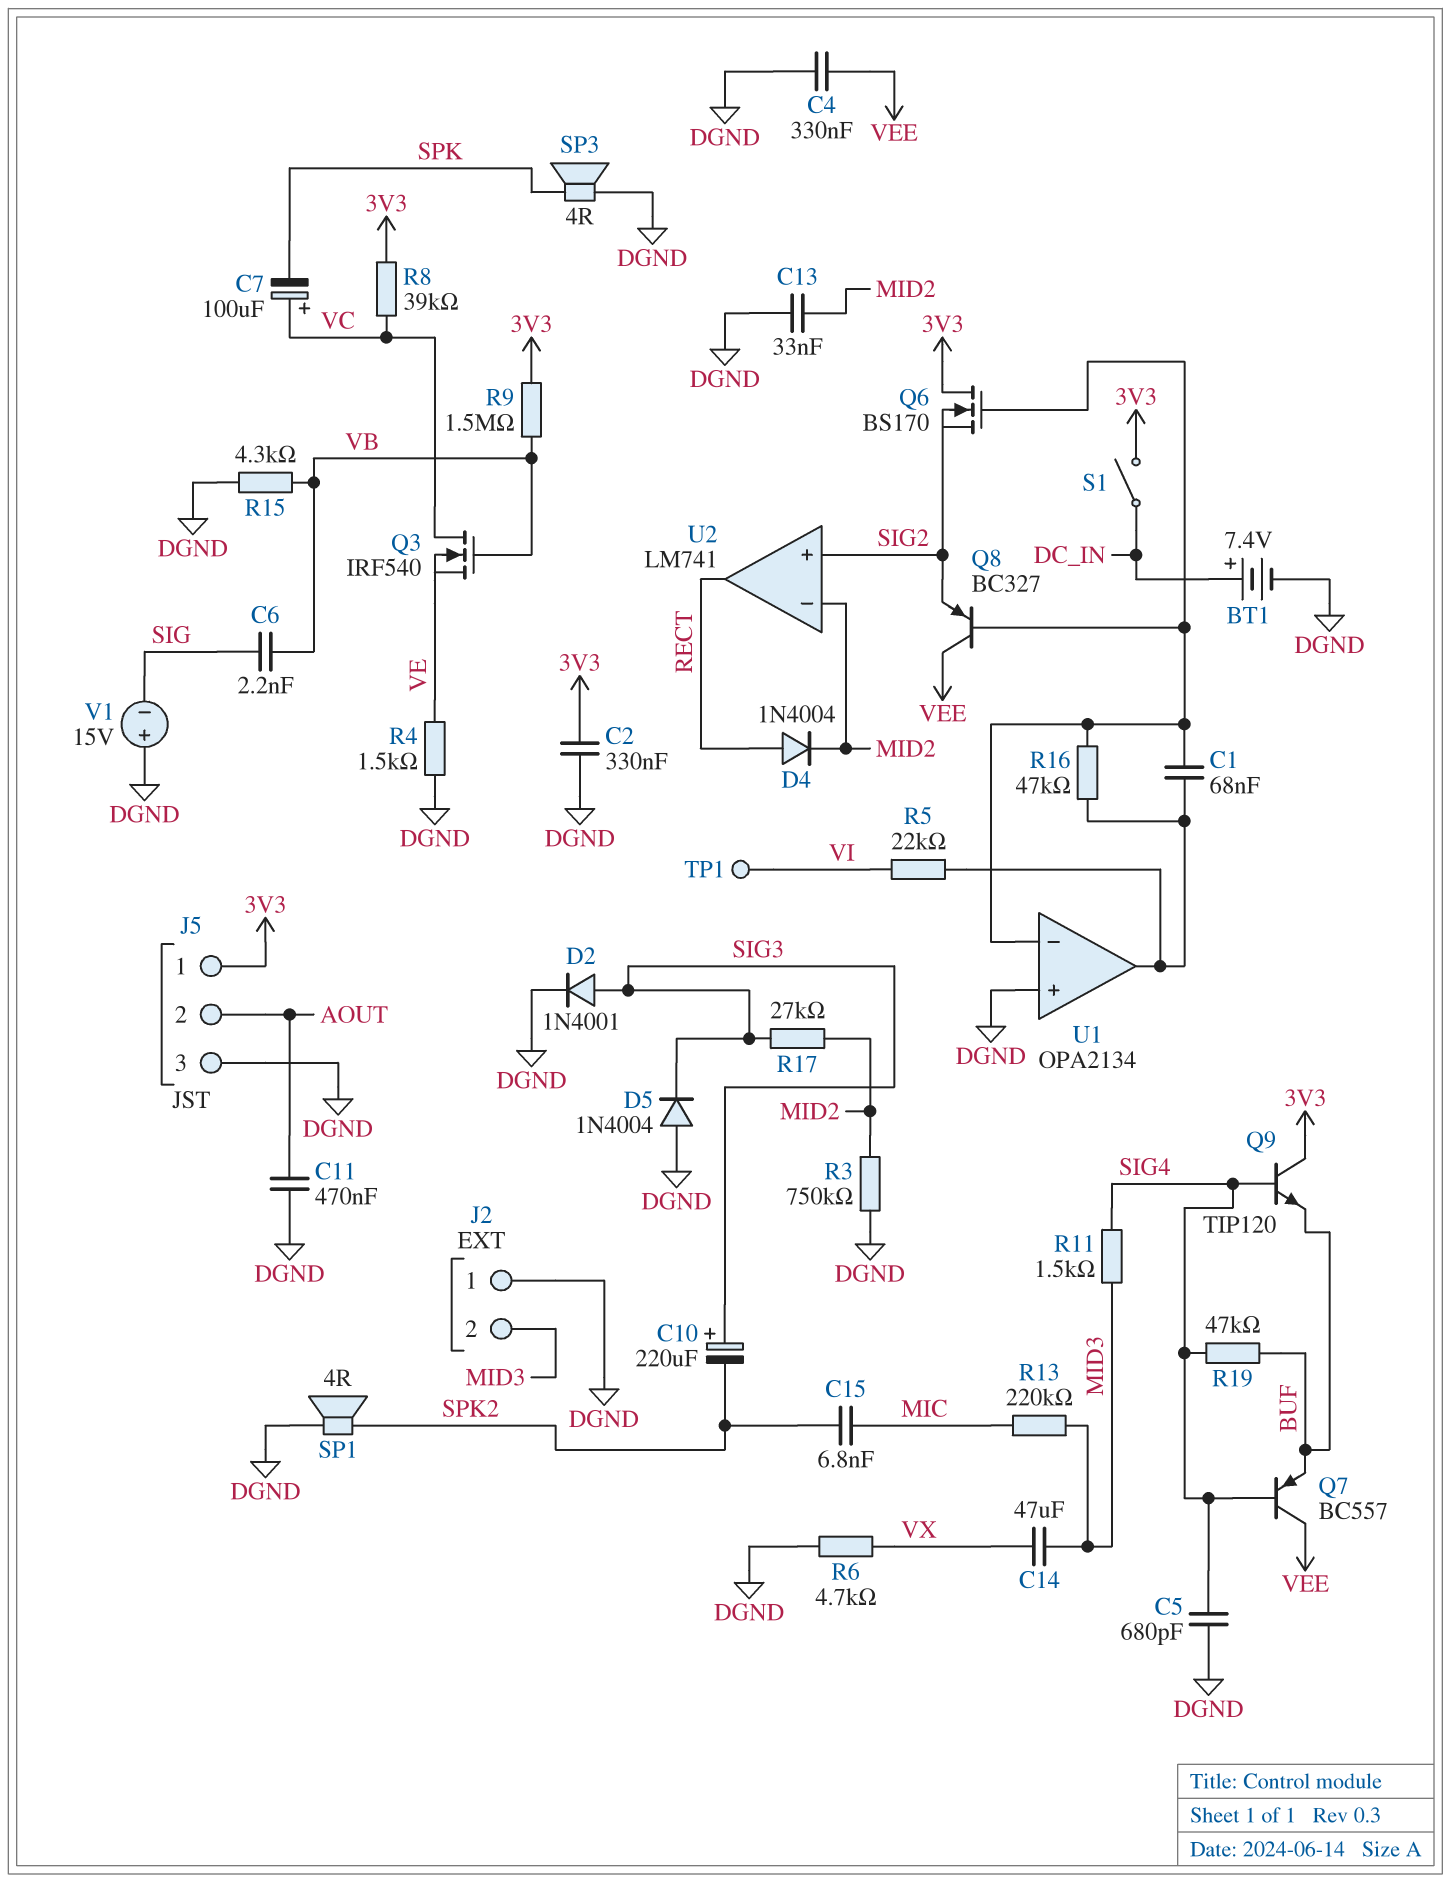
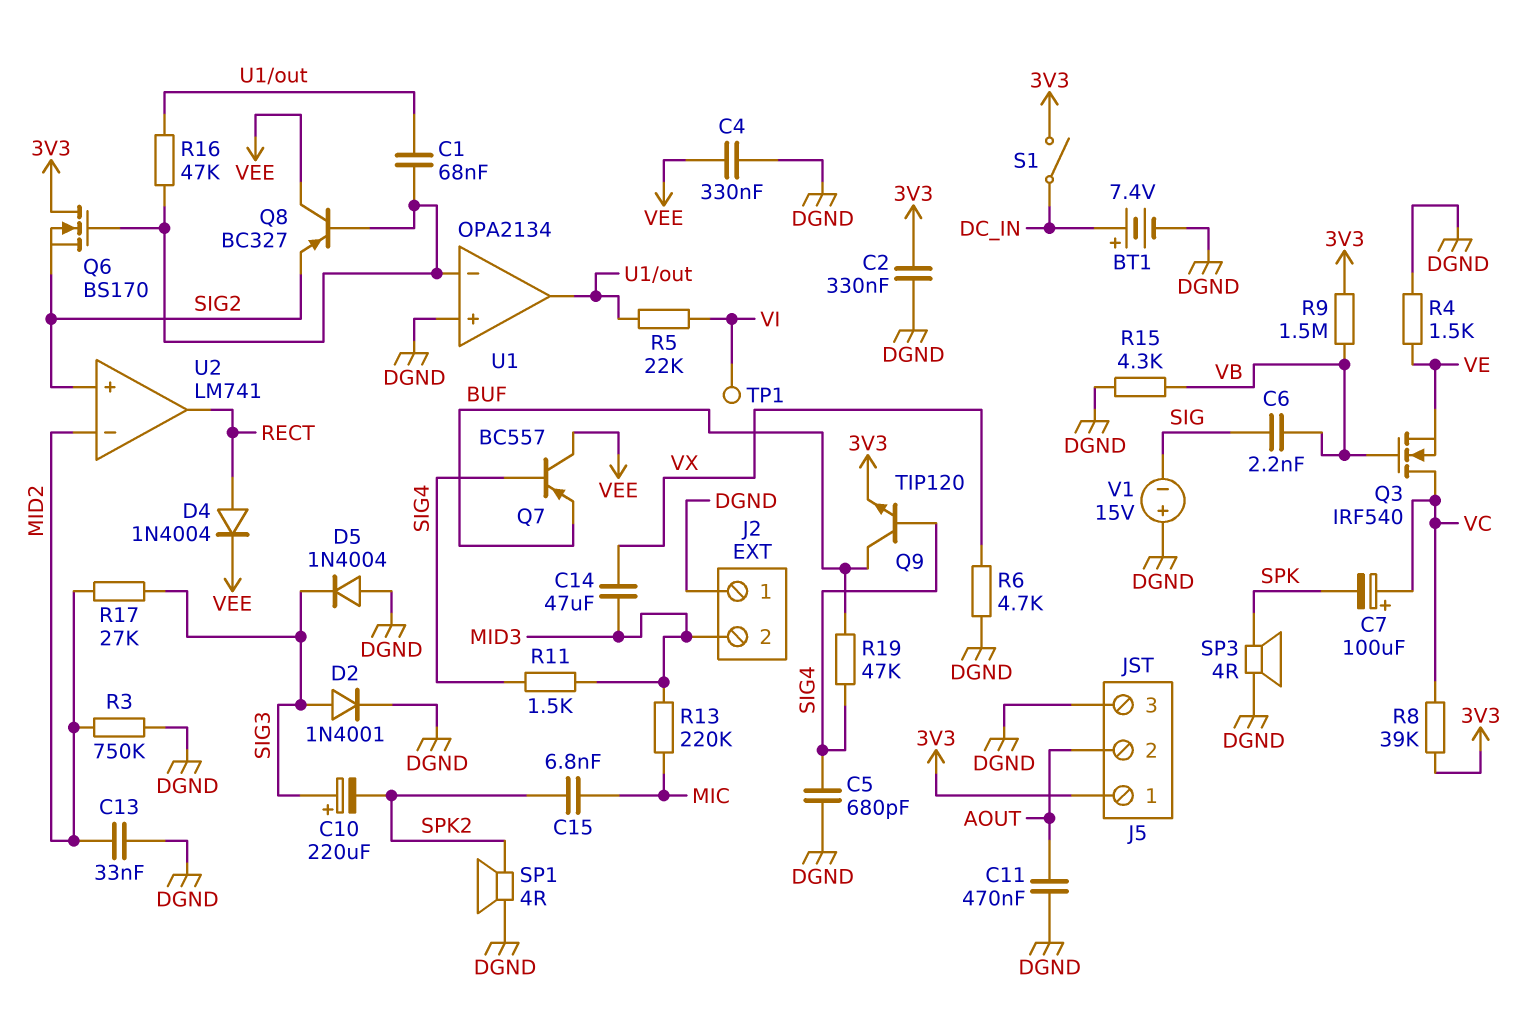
D4: diode 1N4004 (A RECT, K MID2) -> diode 1N4004 (A RECT, K VEE)
Q9: NPN TIP120 (B SIG4, C 3V3, E BUF) -> NPN TIP120 (B SIG4, C BUF, E 3V3)

